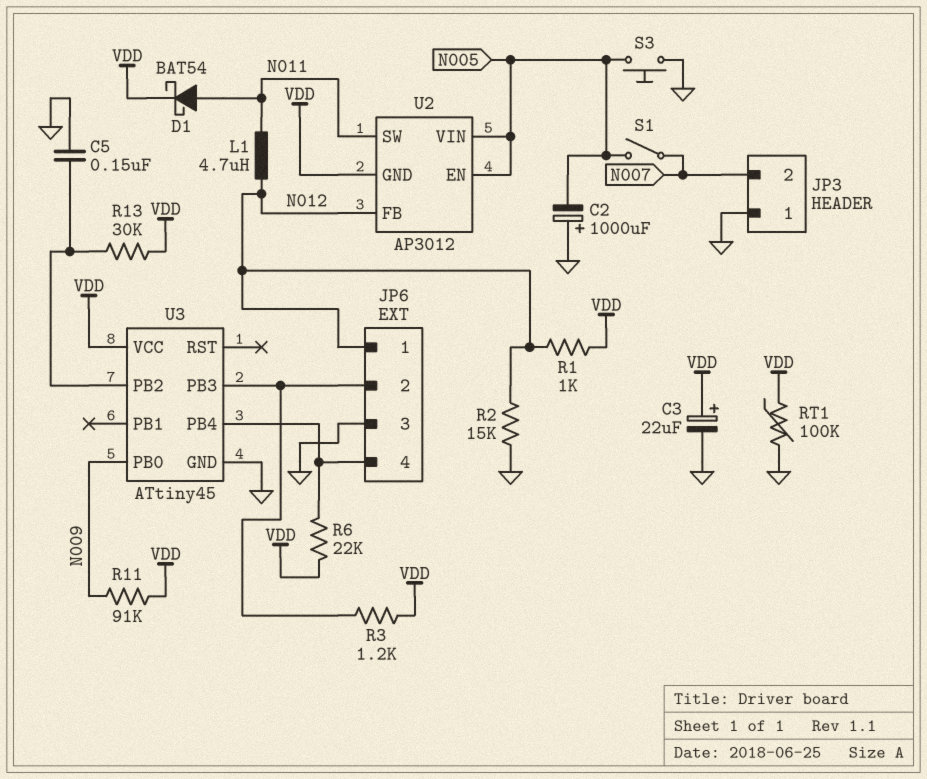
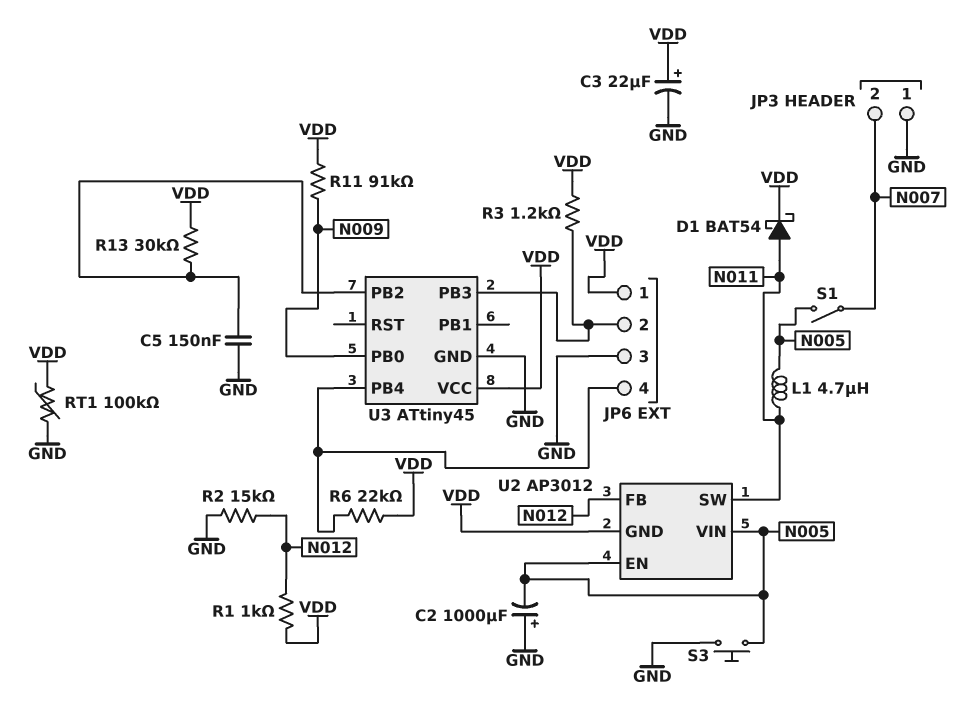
JP6 pin 1: N012 -> VDD
L1: 4.7uH (N011, N012) -> 4.7uH (N005, N011)

